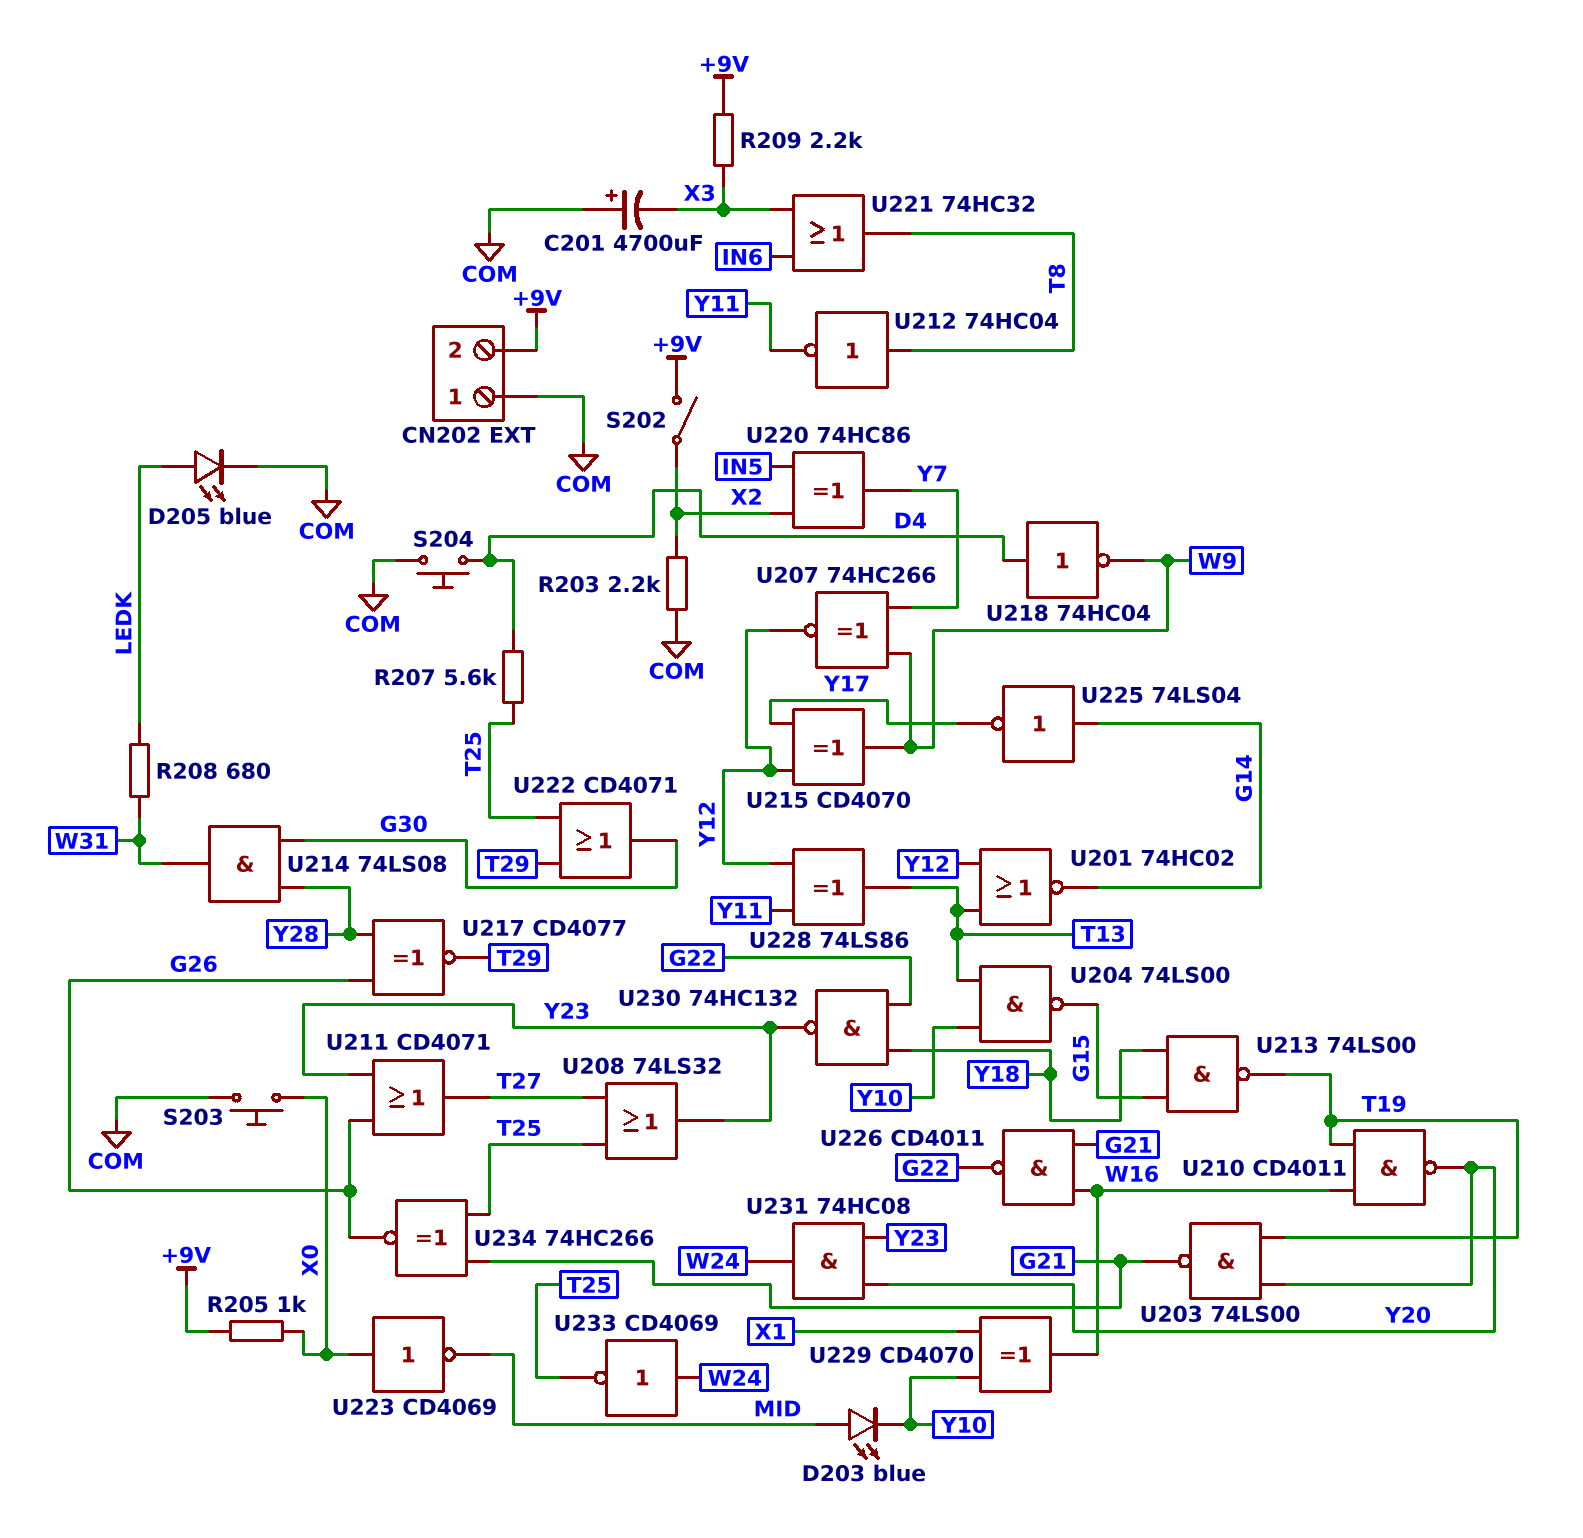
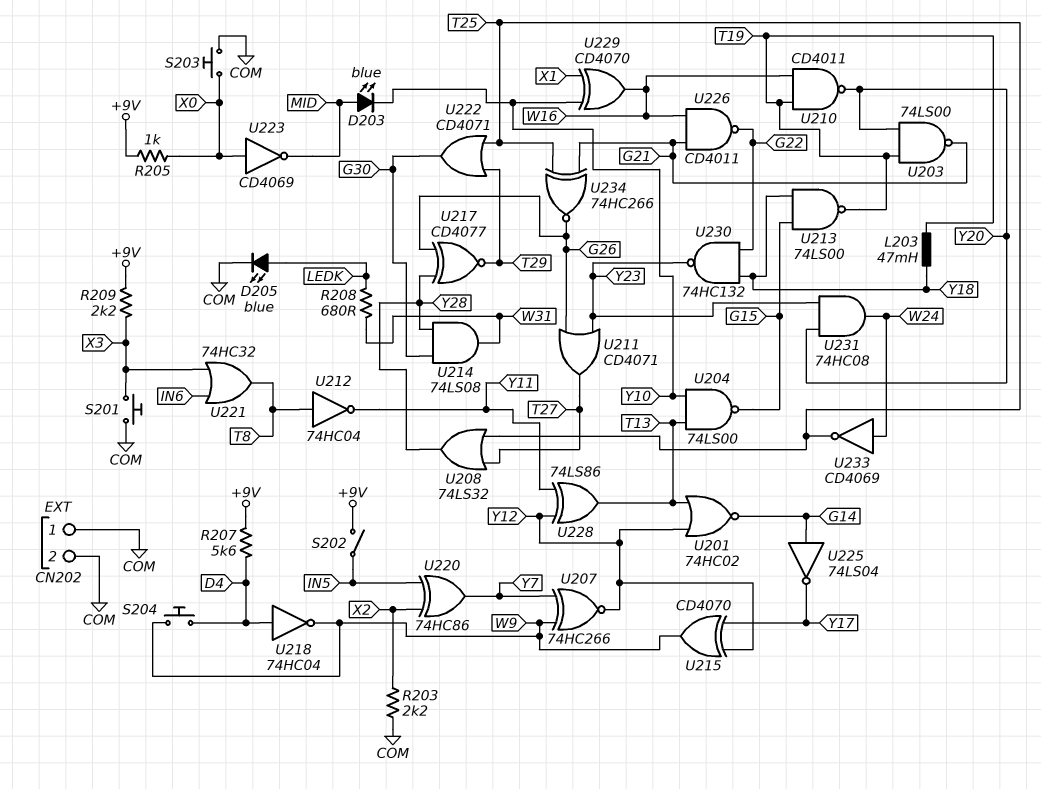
C201: 4700uF (plus COM, minus X3) -> none
CN202 pin 2: +9V -> COM
L203: none -> 47mH (T19, Y18)
R207: 5.6k (D4, T25) -> 5.6k (+9V, D4)
S201: none -> button (COM, X3)
S202: switch (+9V, X2) -> switch (+9V, IN5)
S204: button (COM, D4) -> button (D4, W9)
U208: OR 74LS32 (in T25, in T27, out Y23) -> OR 74LS32 (in T25, in T27, out Y28)

